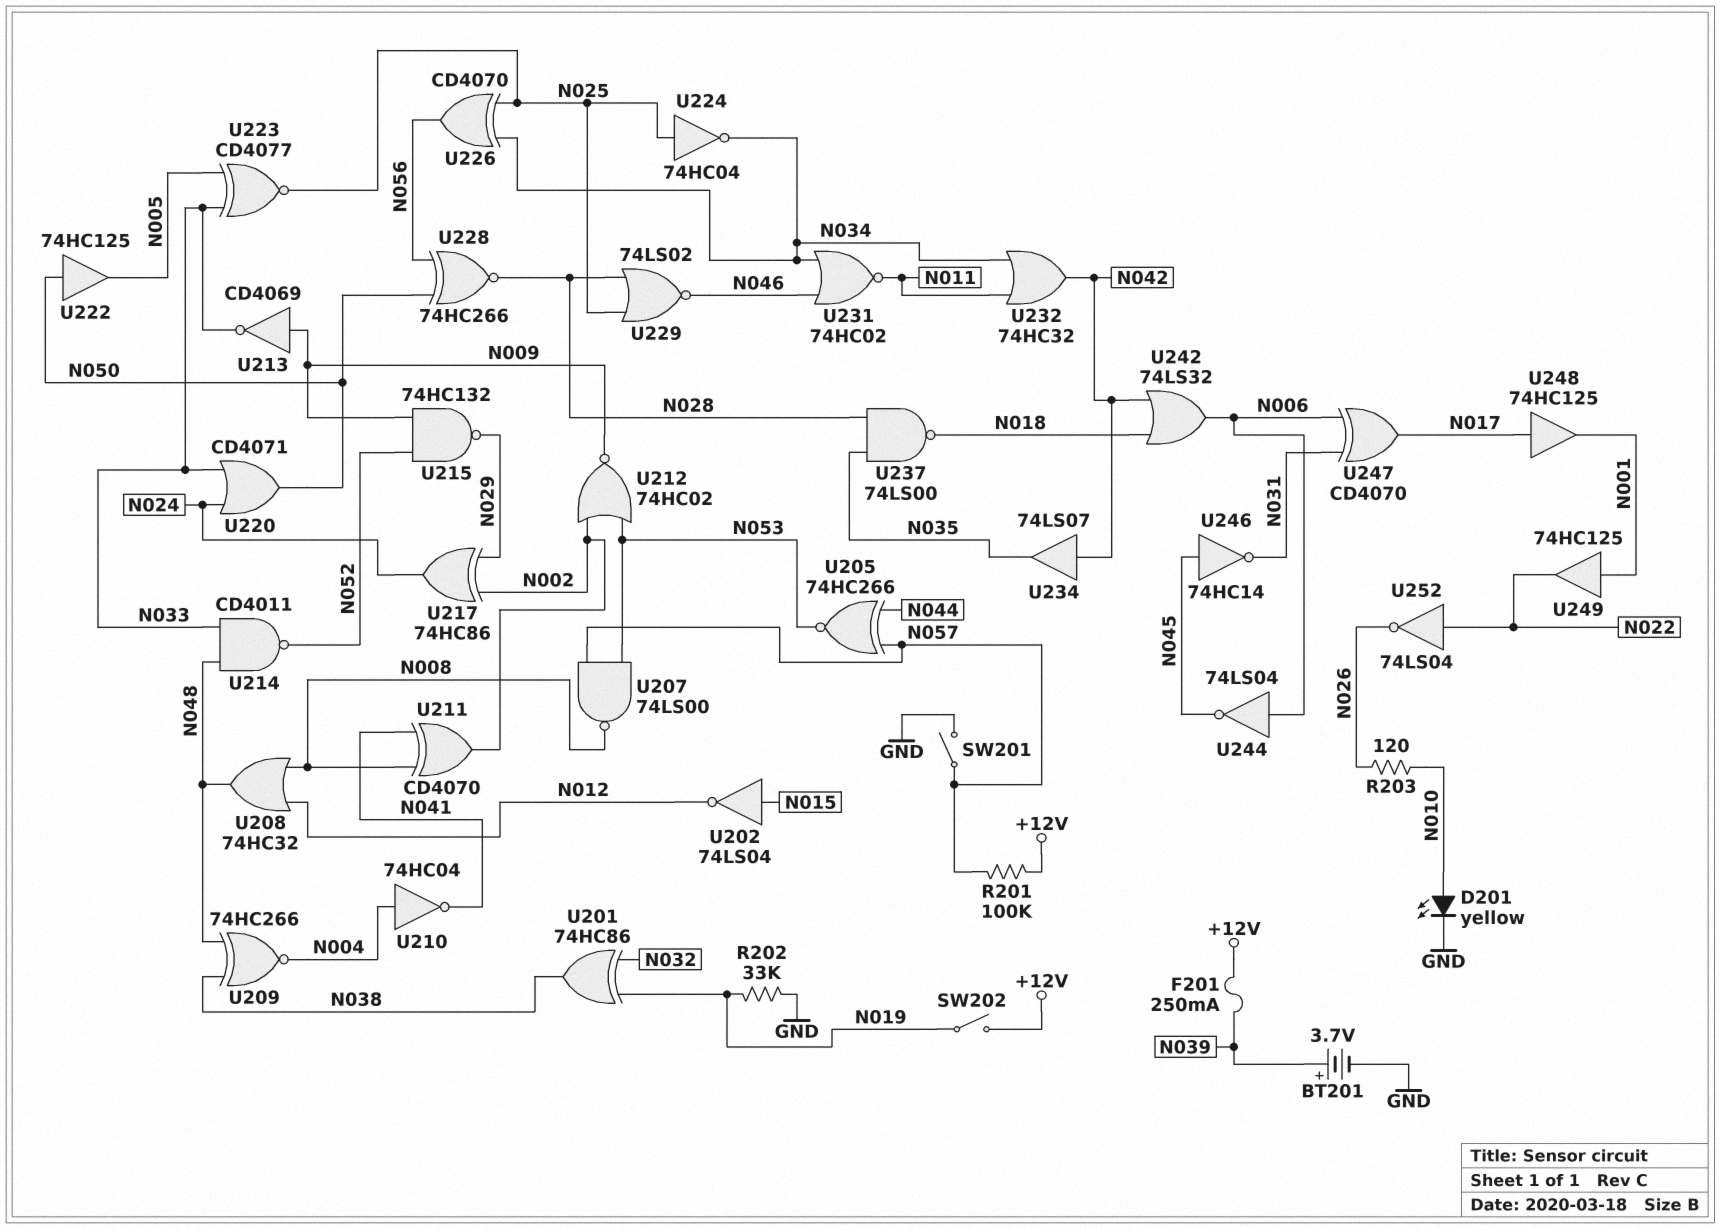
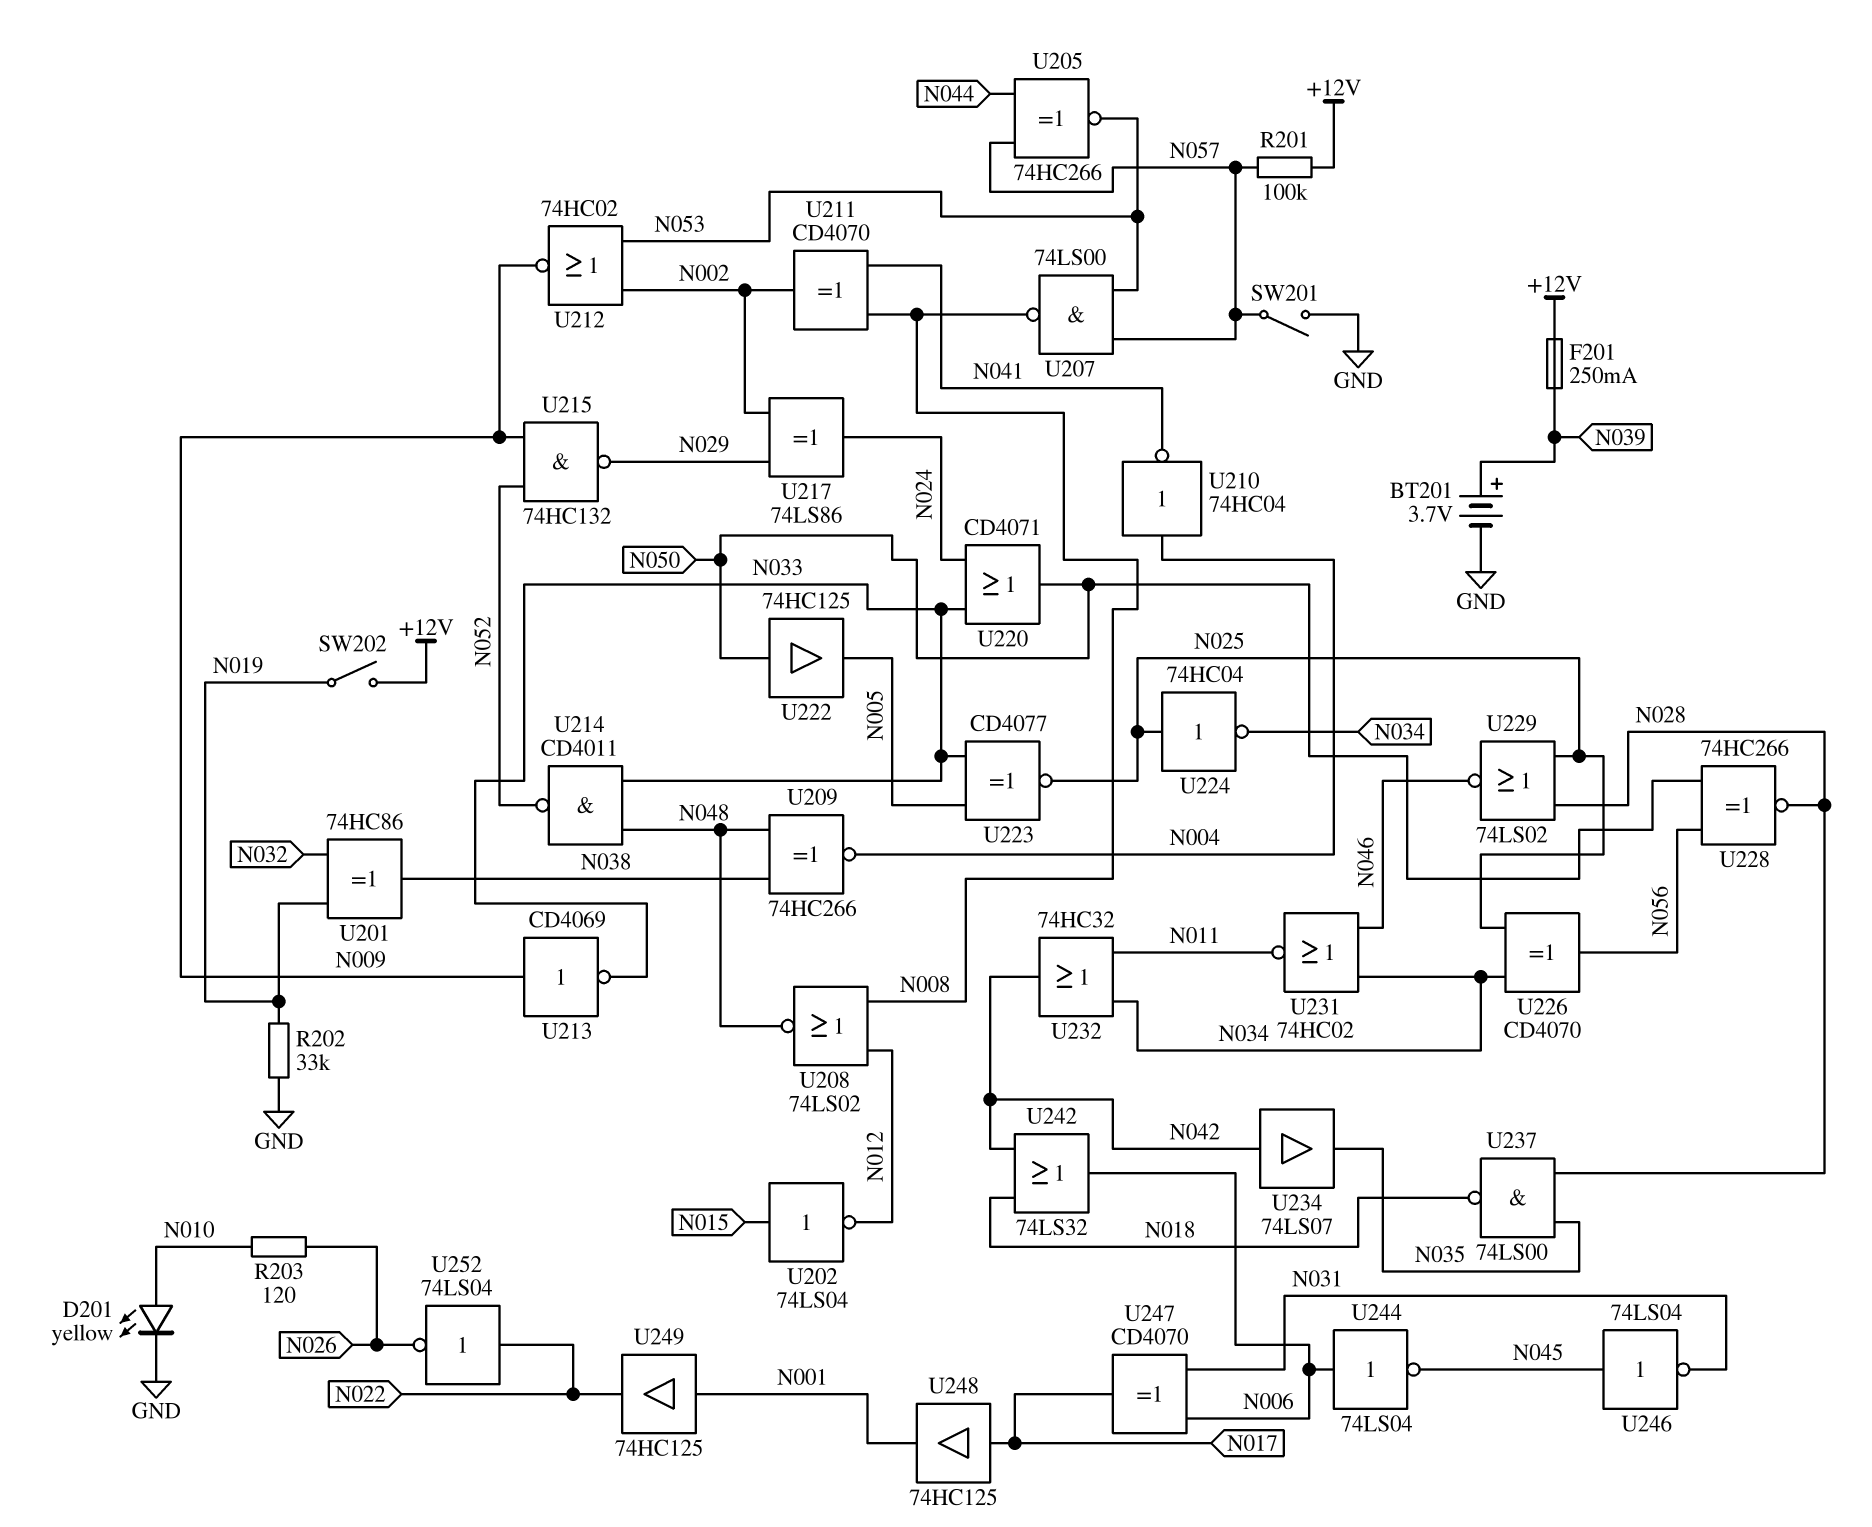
U208: OR 74HC32 (in N008, in N012, out N048) -> NOR 74LS02 (in N008, in N012, out N048)
U217: XOR 74HC86 (in N002, in N029, out N024) -> XOR 74LS86 (in N002, in N029, out N024)
U246: NOT 74HC14 (in N045, out N031) -> NOT 74LS04 (in N045, out N031)

